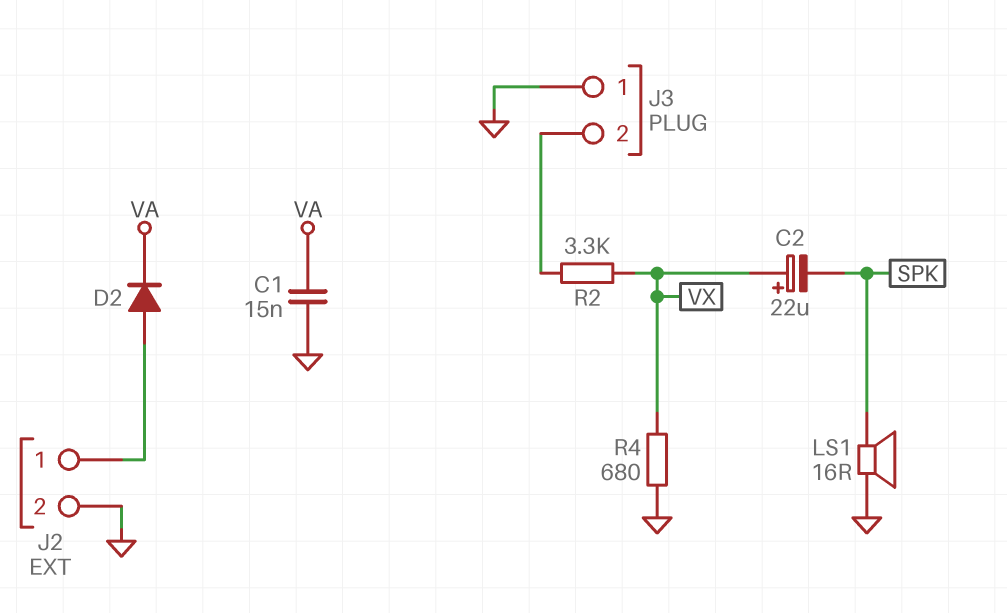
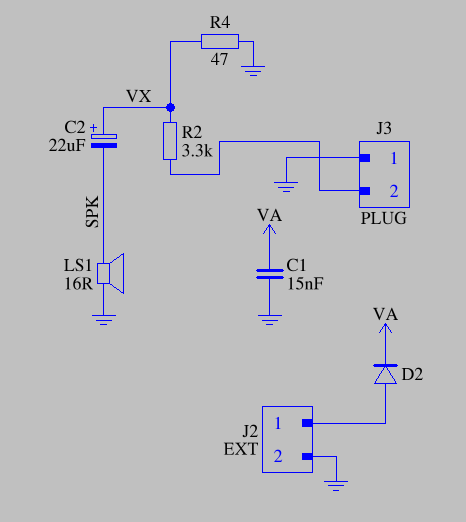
R4: 680 (GND, VX) -> 47 (GND, VX)

